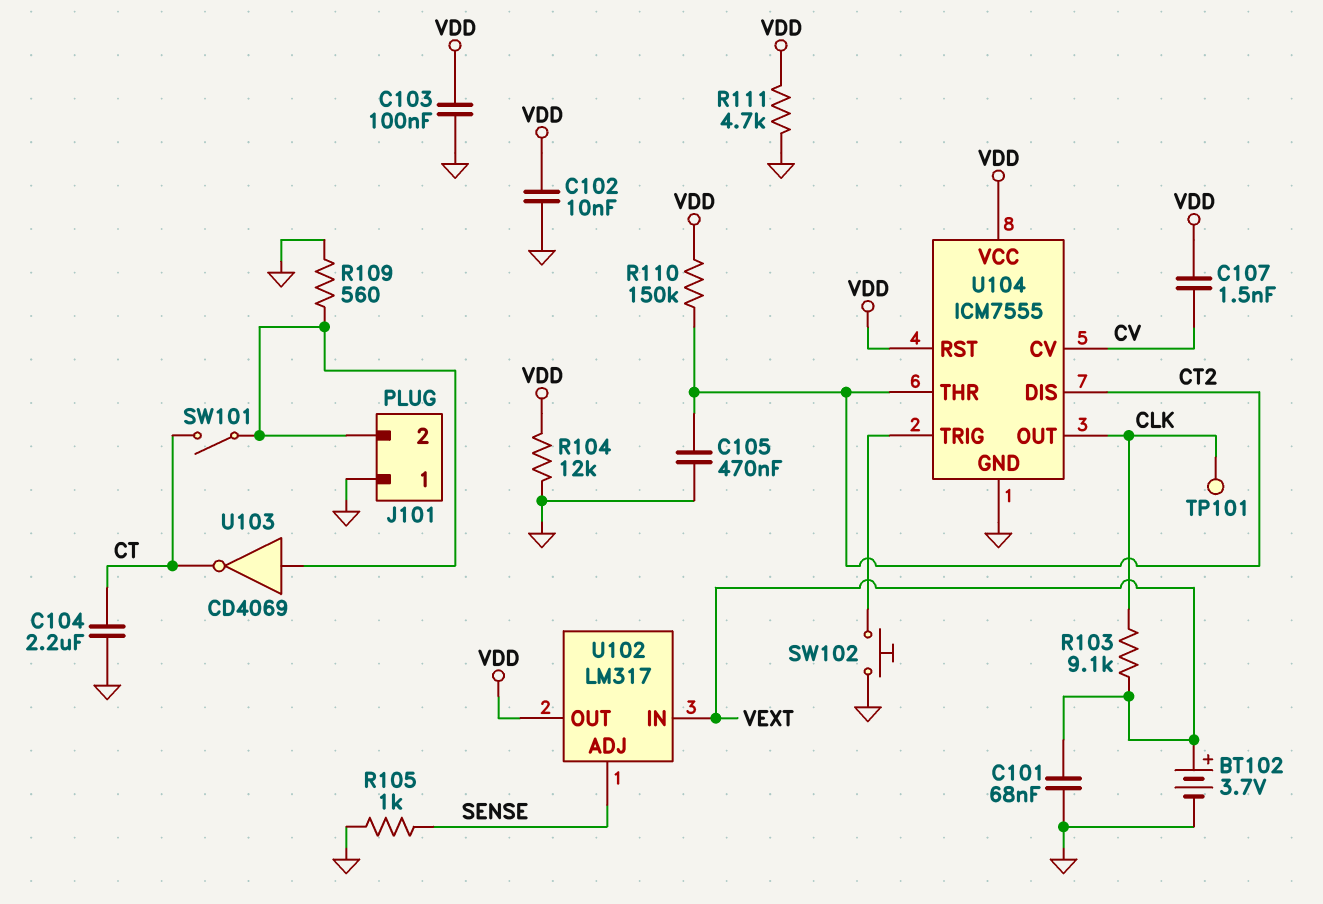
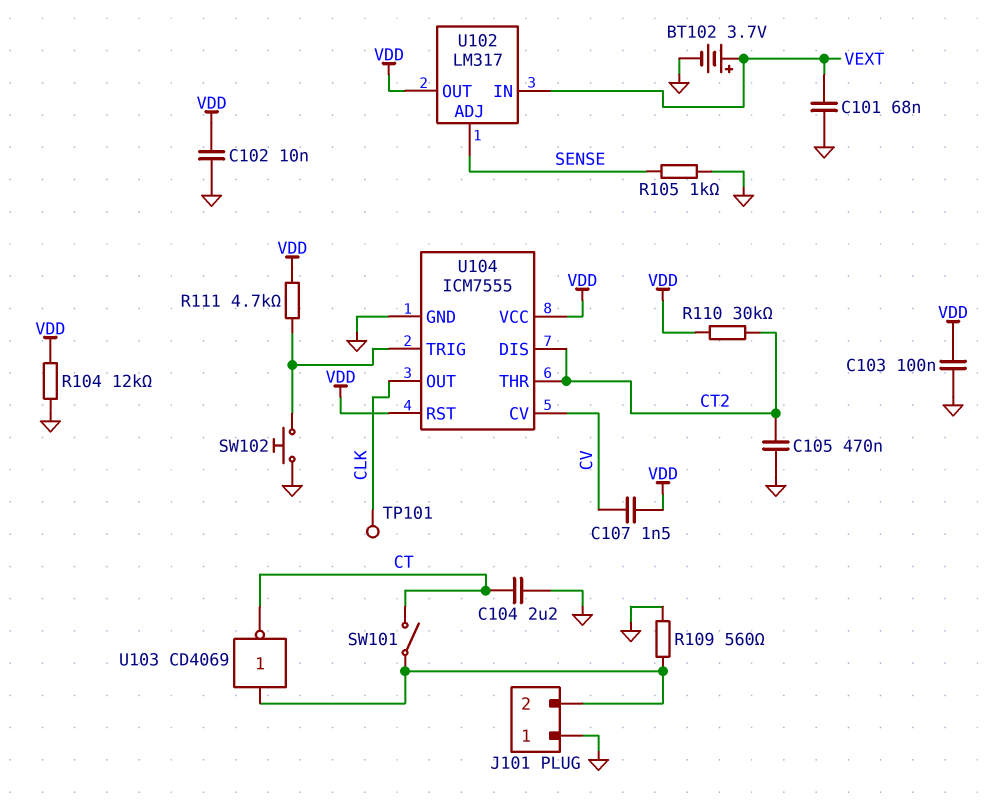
R103: 9.1k (CLK, VEXT) -> none
R110: 150k (CT2, VDD) -> 30k (CT2, VDD)
R111: 4.7k (GND, VDD) -> 4.7k (U104/TRIG, VDD)

